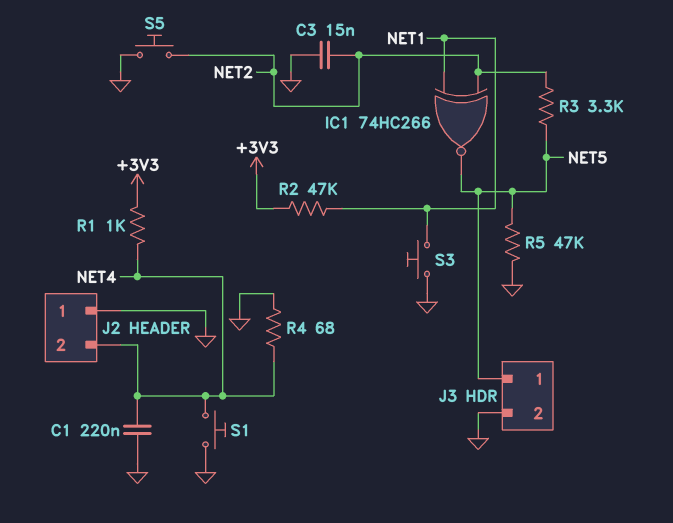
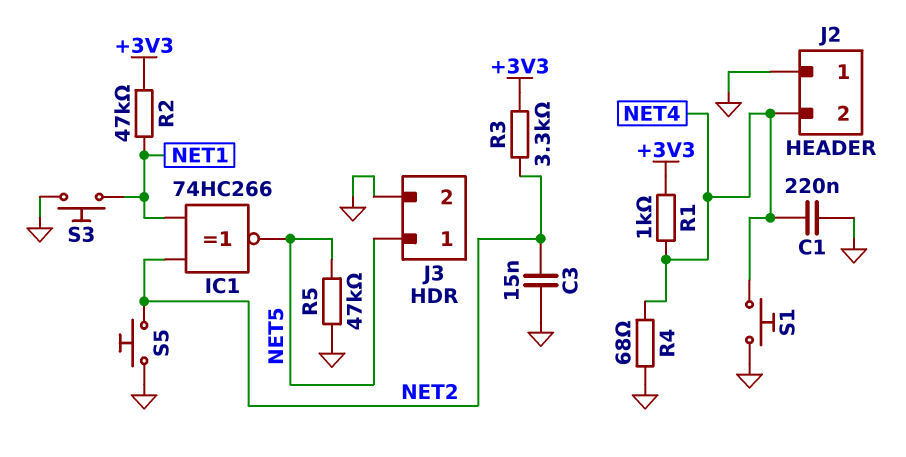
R3: 3.3k (NET2, NET5) -> 3.3k (+3V3, NET2)

